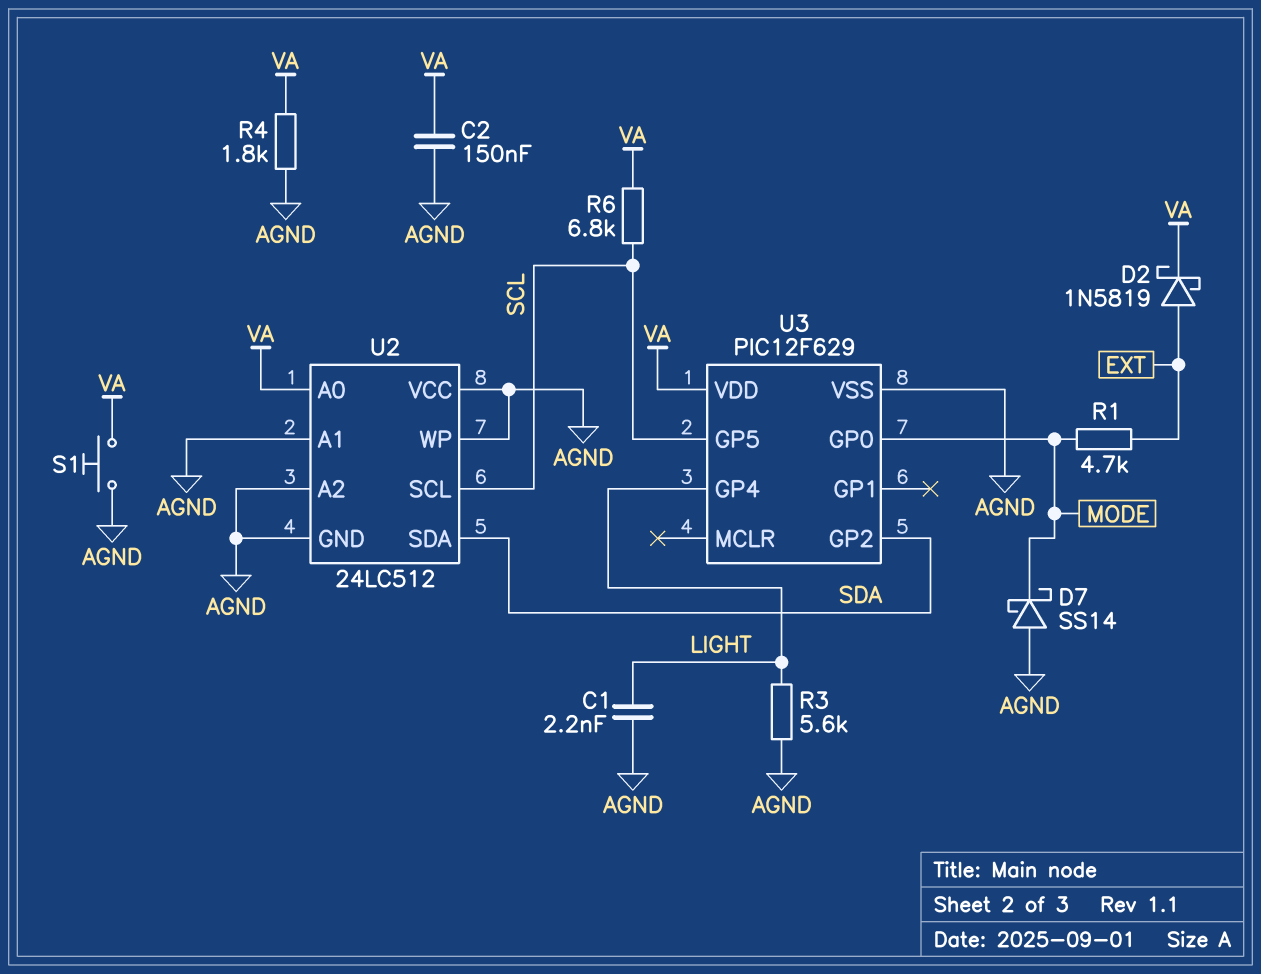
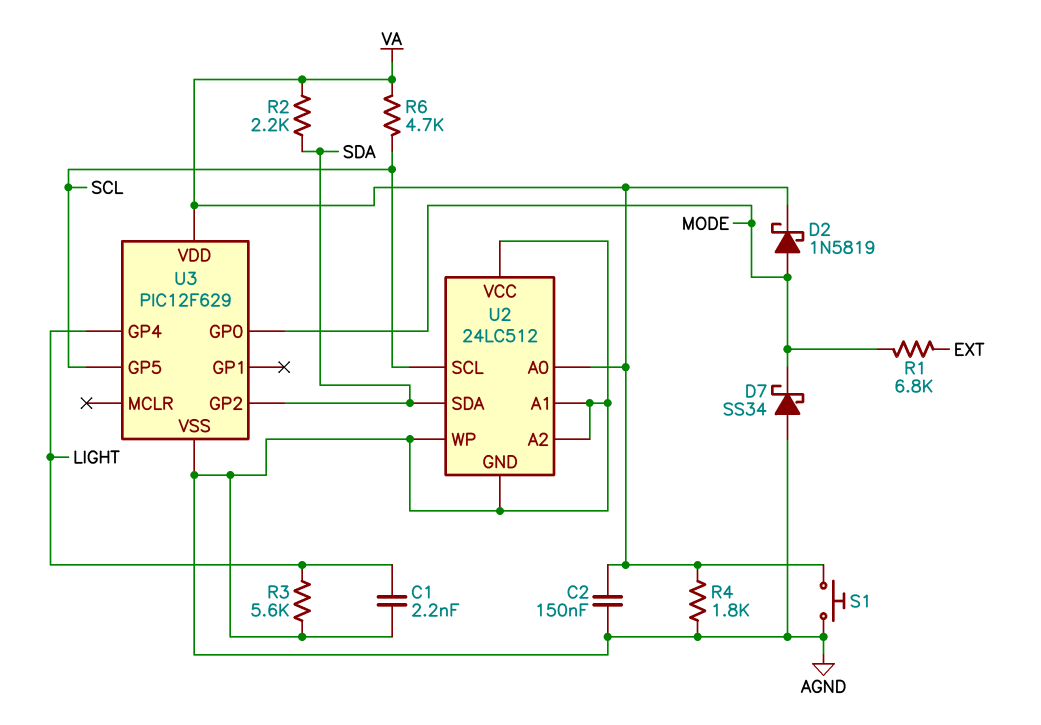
D2: schottky 1N5819 (A EXT, K VA) -> schottky 1N5819 (A MODE, K VA)
D7: schottky SS14 (A AGND, K MODE) -> schottky SS34 (A AGND, K MODE)
R1: 4.7k (EXT, MODE) -> 6.8k (EXT, MODE)
R2: none -> 2.2k (SDA, VA)
R6: 6.8k (SCL, VA) -> 4.7k (SCL, VA)

